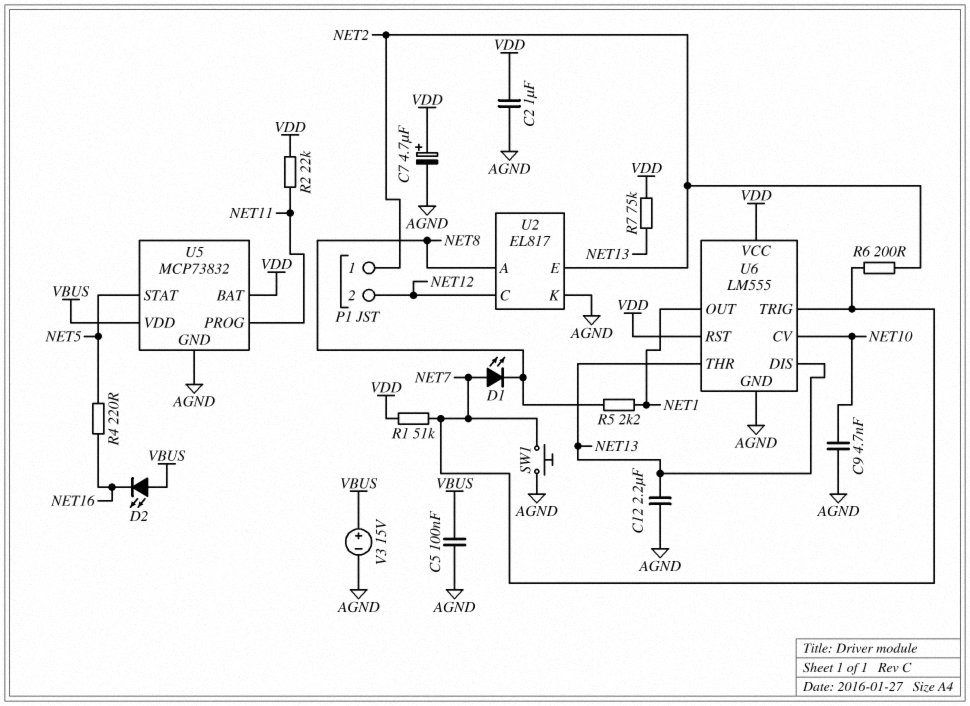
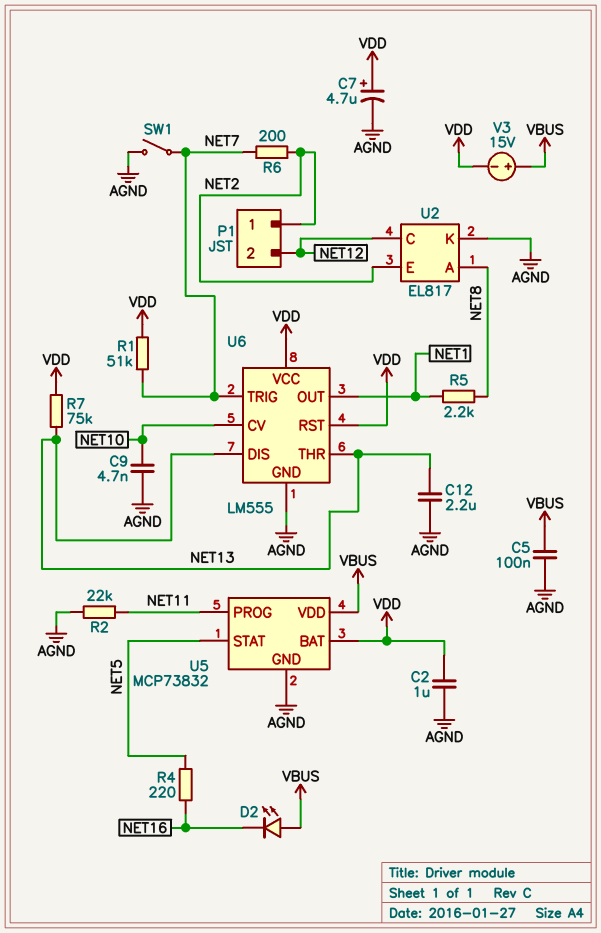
D1: LED (A NET7, K NET8) -> none
R2: 22k (NET11, VDD) -> 22k (AGND, NET11)
SW1: button (AGND, NET7) -> switch (AGND, NET7)
V3: 15V (plus VBUS, minus AGND) -> 15V (plus VBUS, minus VDD)

